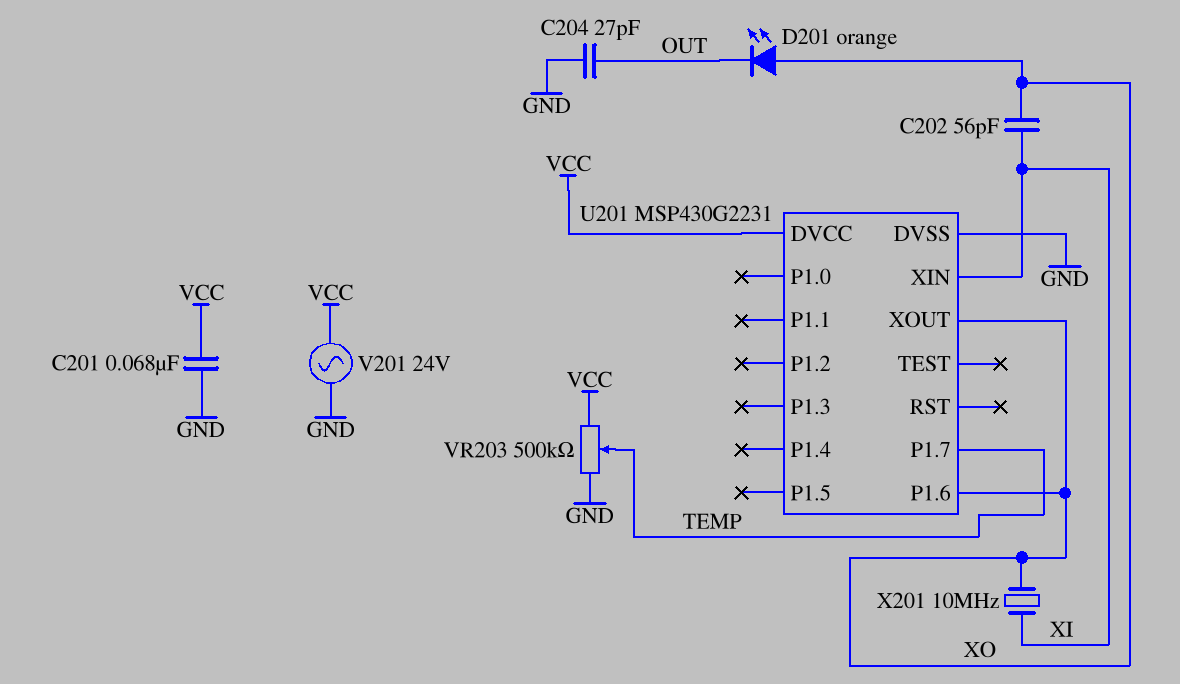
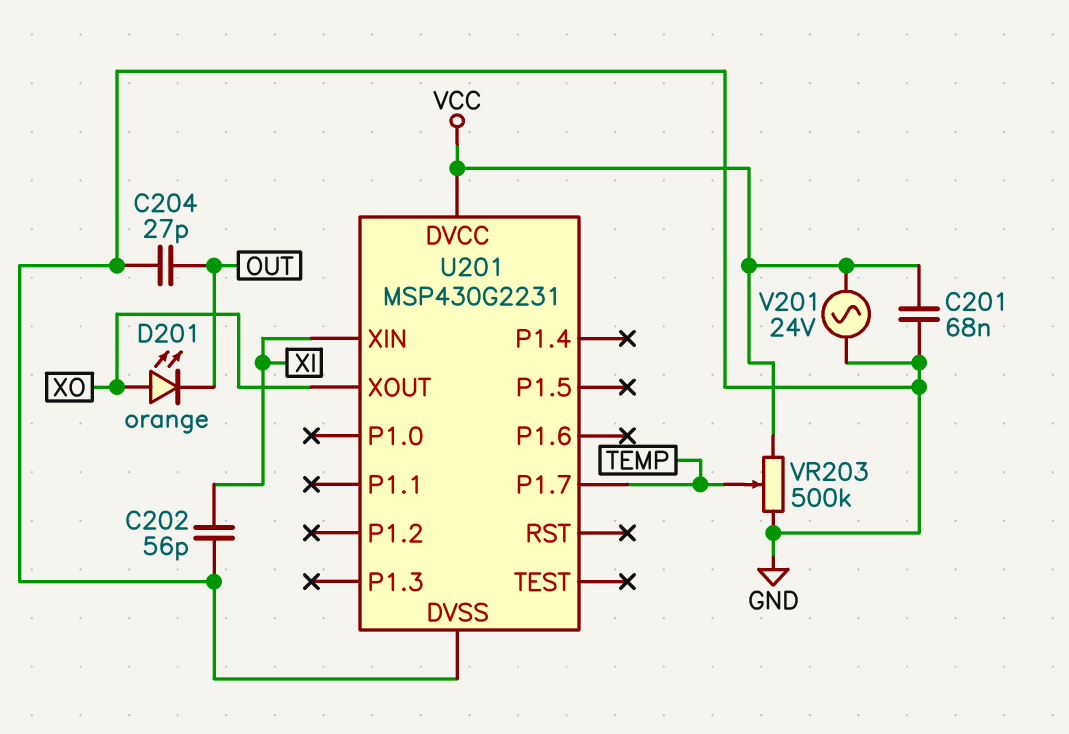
C202: 56pF (XI, XO) -> 56pF (GND, XI)
U201 pin P1.6: XO -> none
X201: 10MHz (XI, XO) -> none

